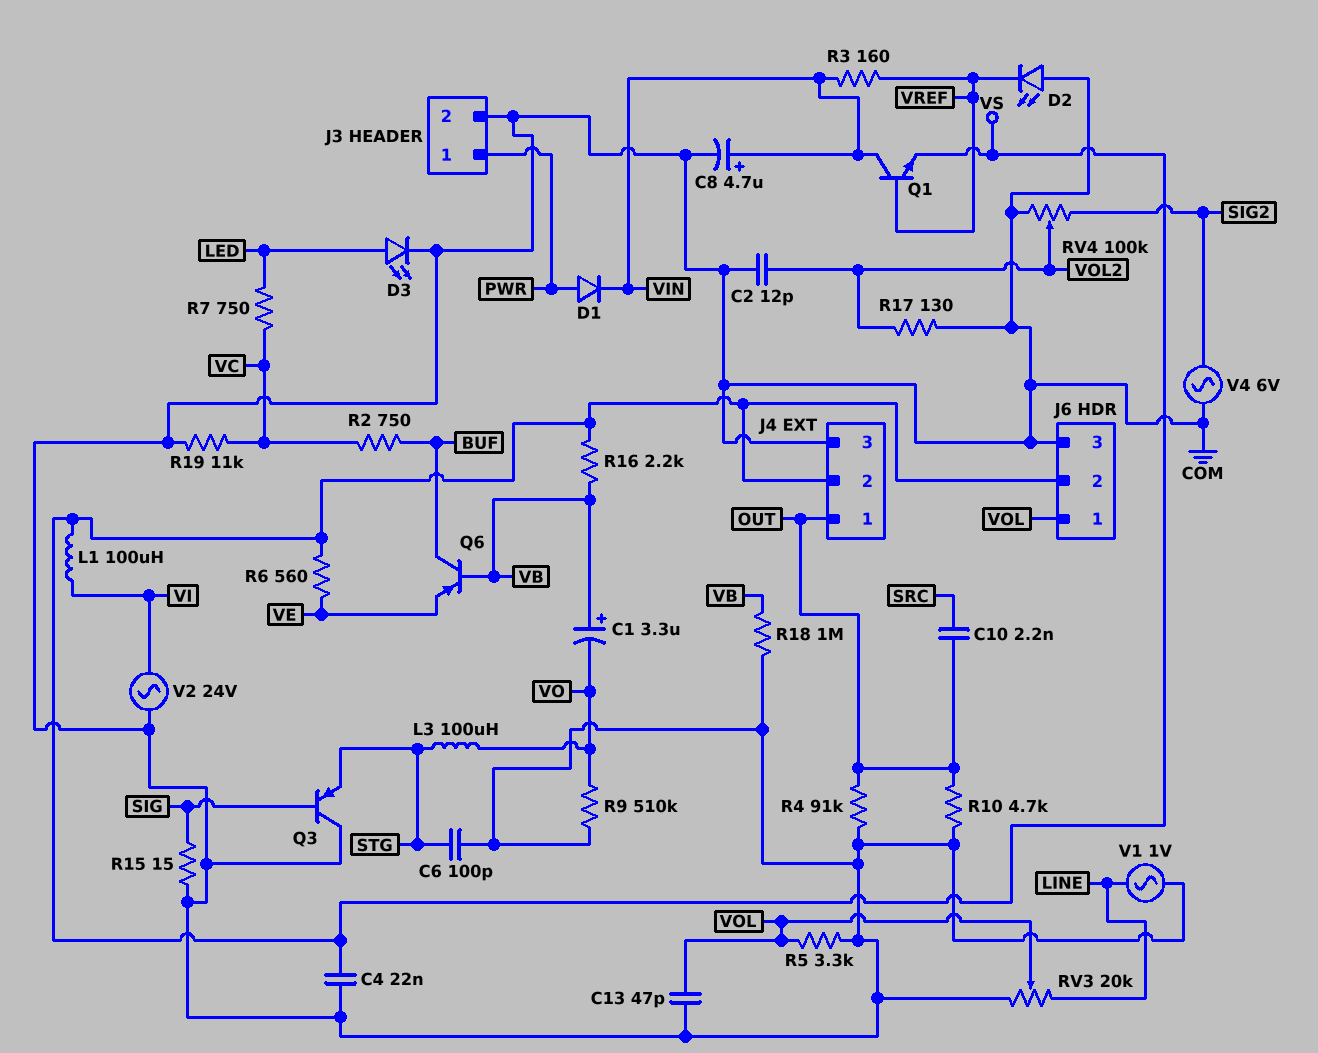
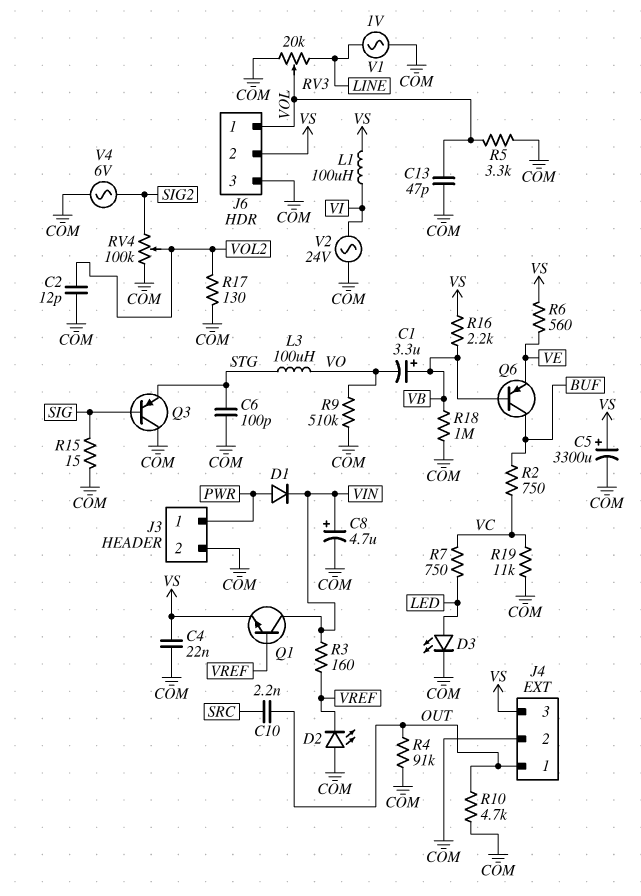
C5: none -> 3300uF (plus VS, minus COM)
J4 pin 2: VS -> COM
J4 pin 3: COM -> VS

